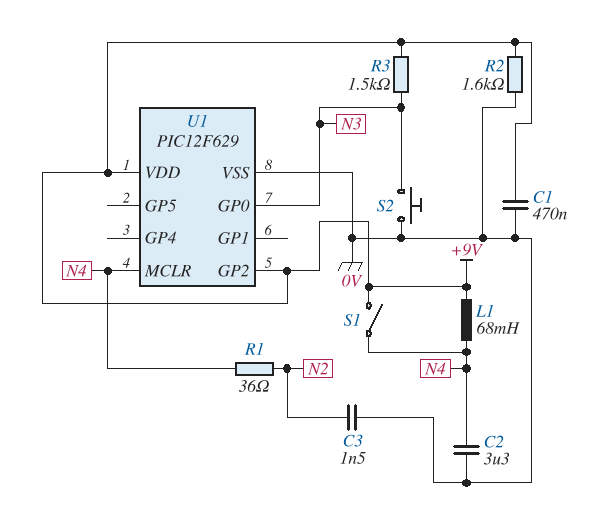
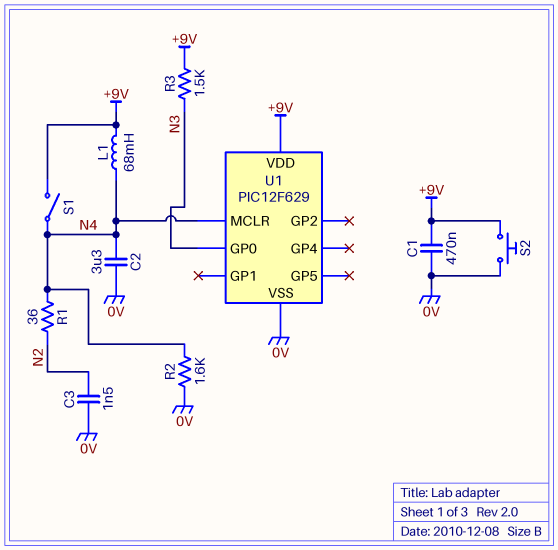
R2: 1.6k (+9V, 0V) -> 1.6k (0V, N4)
S2: button (0V, N3) -> button (+9V, 0V)
U1 pin GP2: +9V -> none

